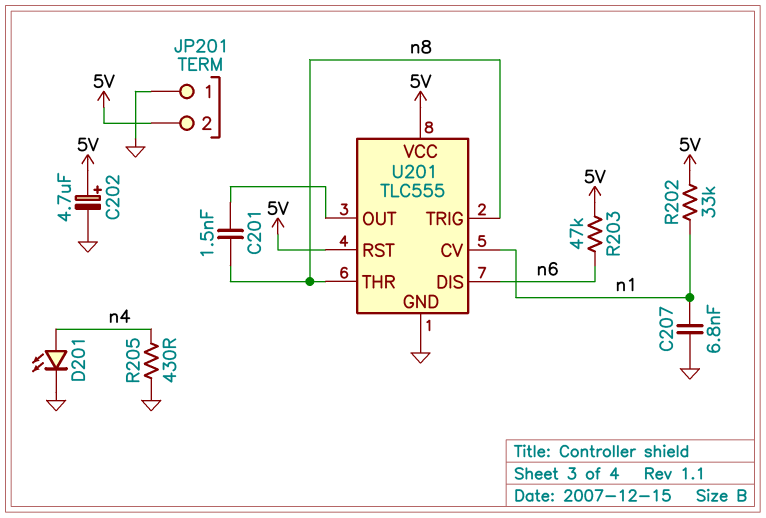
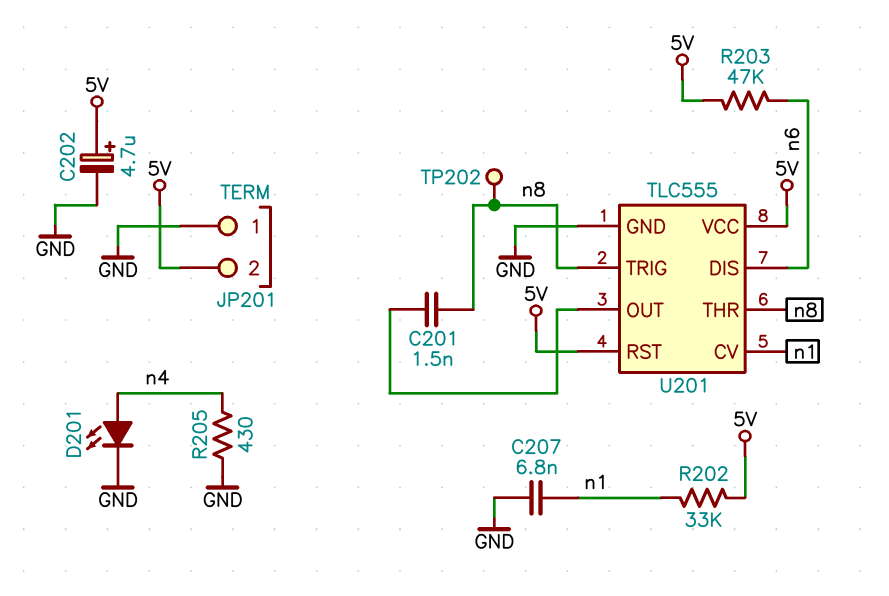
TP202: none -> test point (n8)

